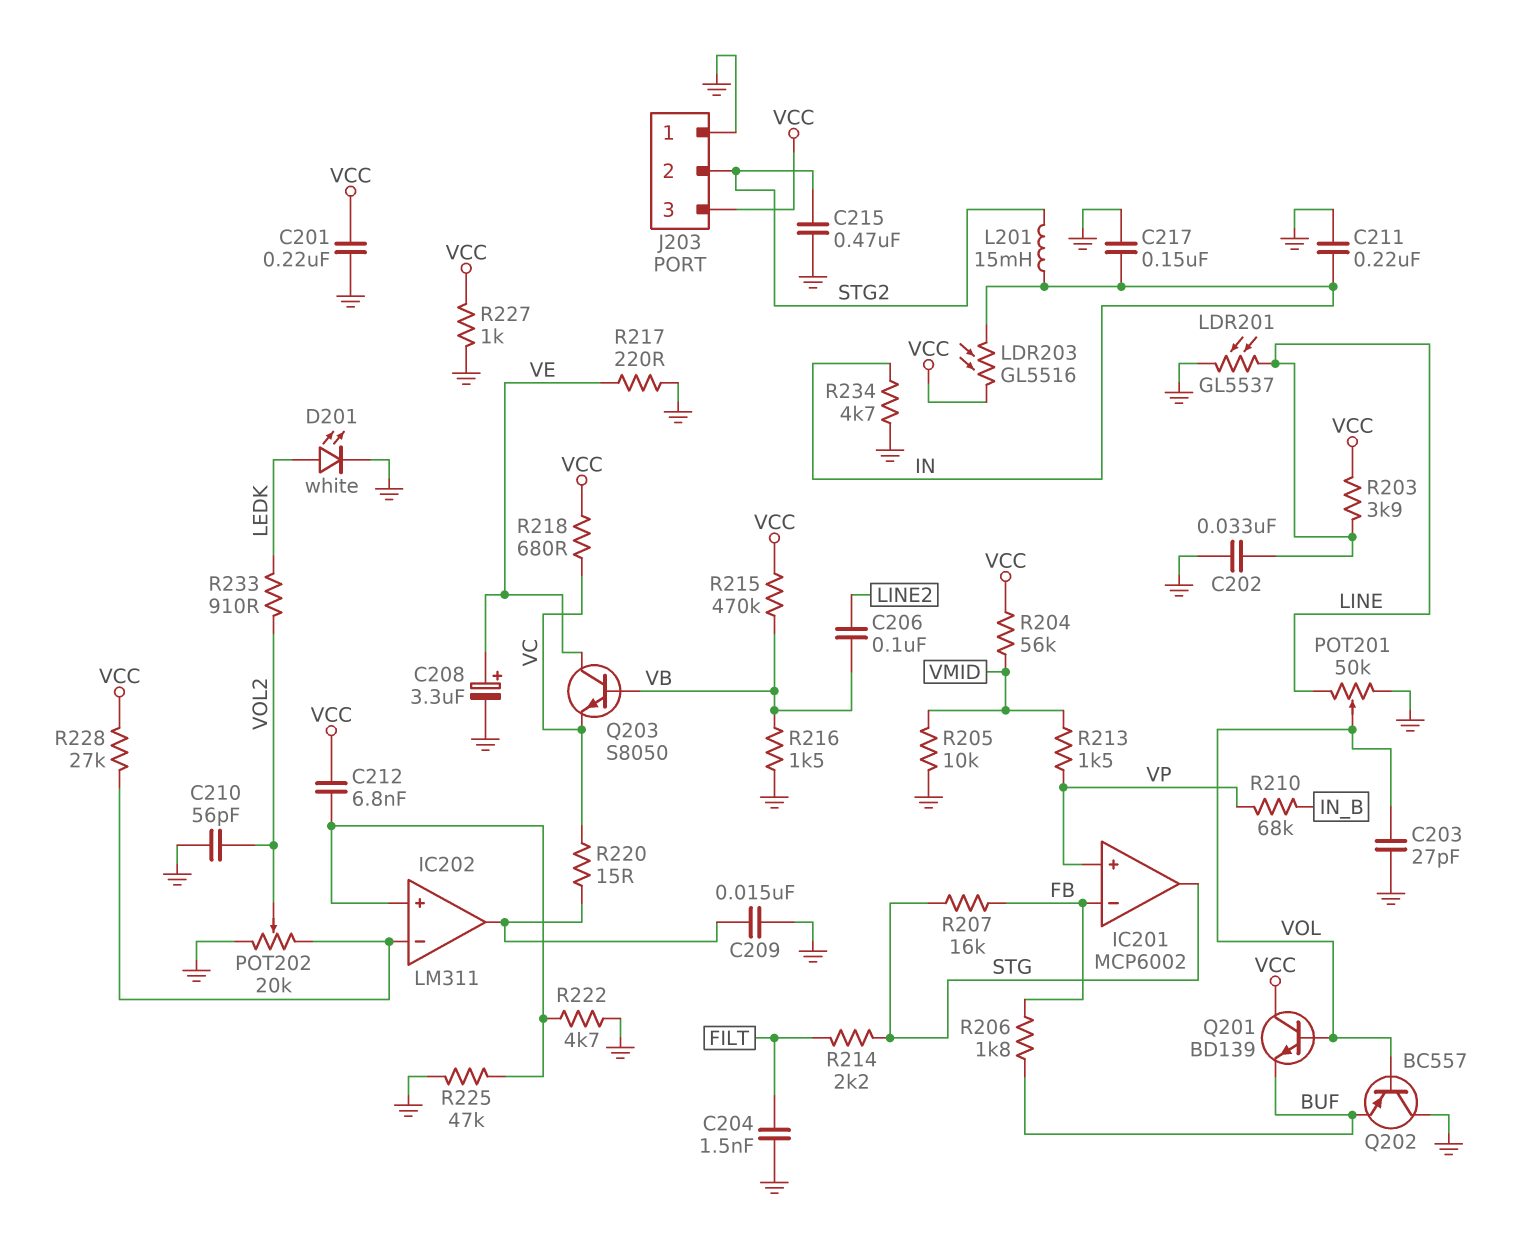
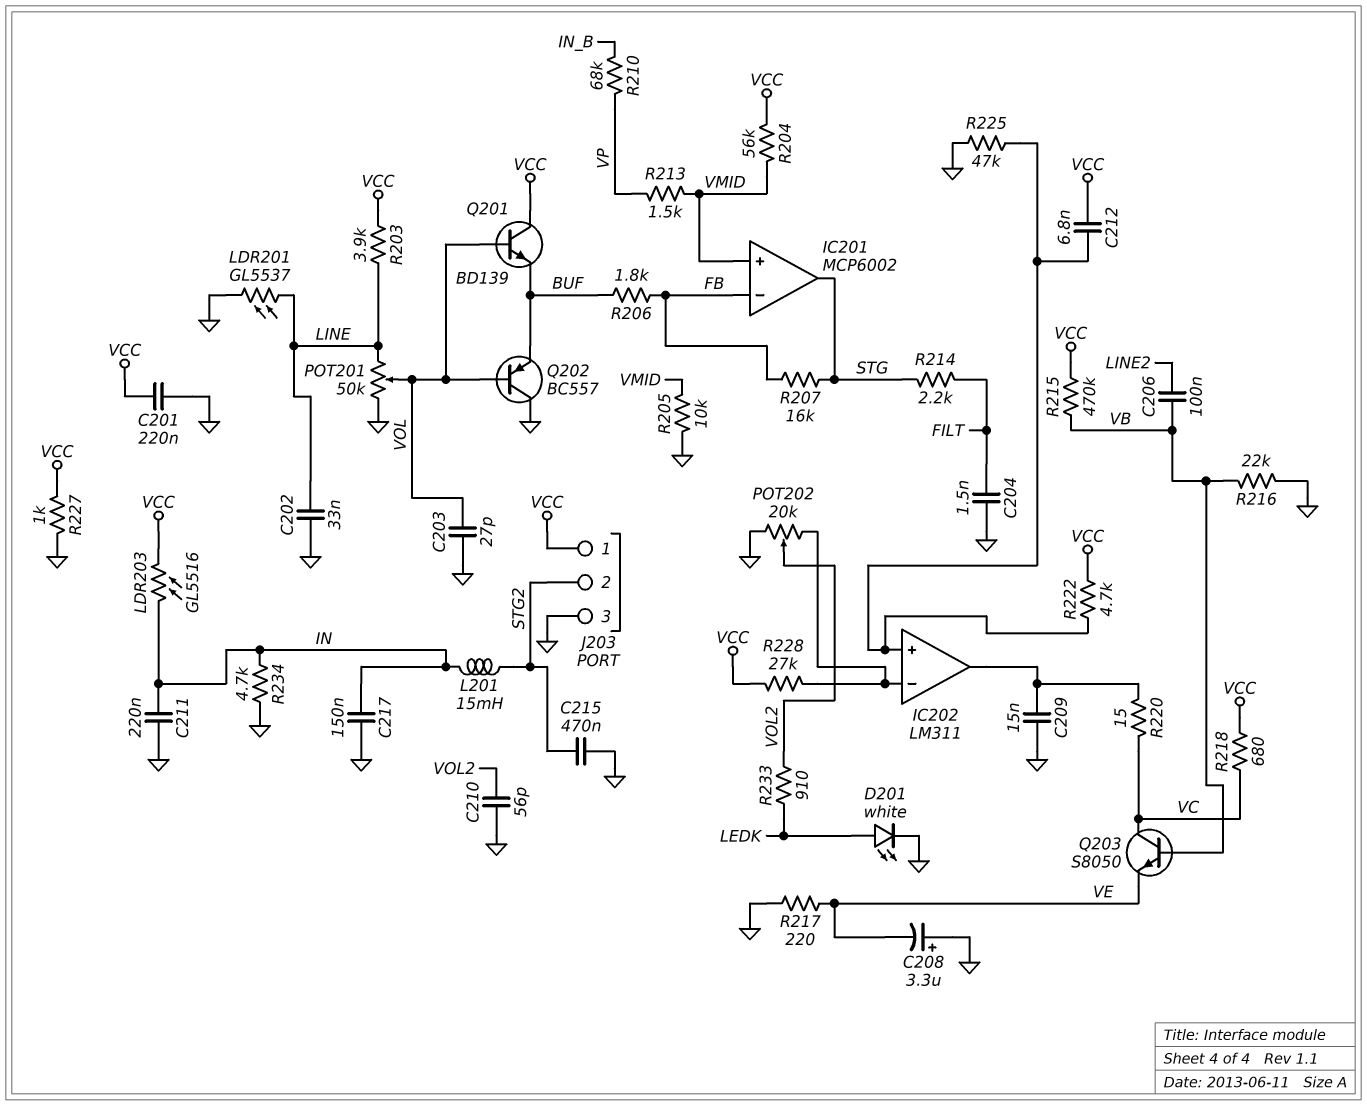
C208: 3.3uF (plus VE, minus GND) -> 3.3uF (plus GND, minus VE)
IC201 pin in+: VP -> VMID
J203 pin 1: GND -> VCC
J203 pin 3: VCC -> GND
Q203: NPN S8050 (B VB, C VE, E VC) -> NPN S8050 (B VB, C VC, E VE)
R216: 1.5k (GND, VB) -> 22k (GND, VB)
R222: 4.7k (GND, IC202/in+) -> 4.7k (IC202/in+, VCC)

